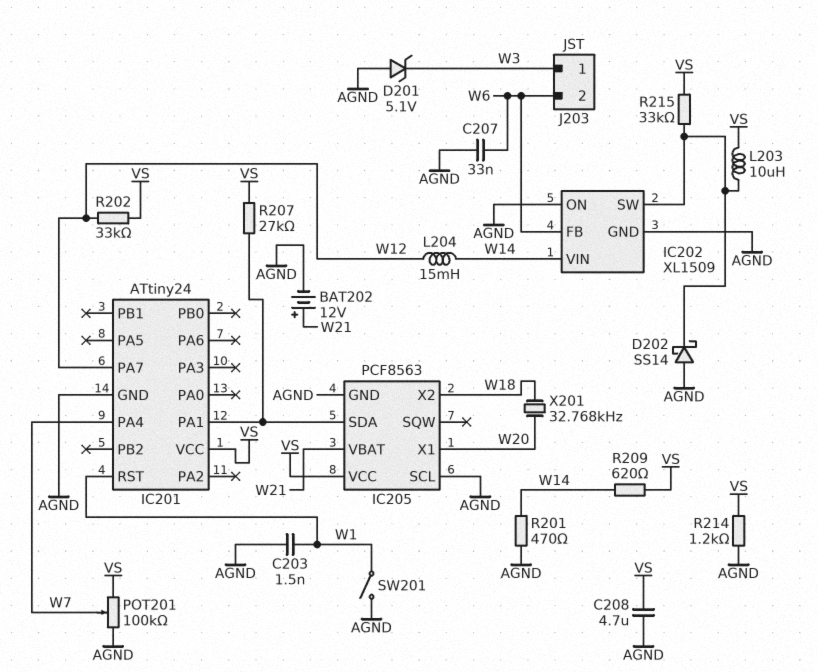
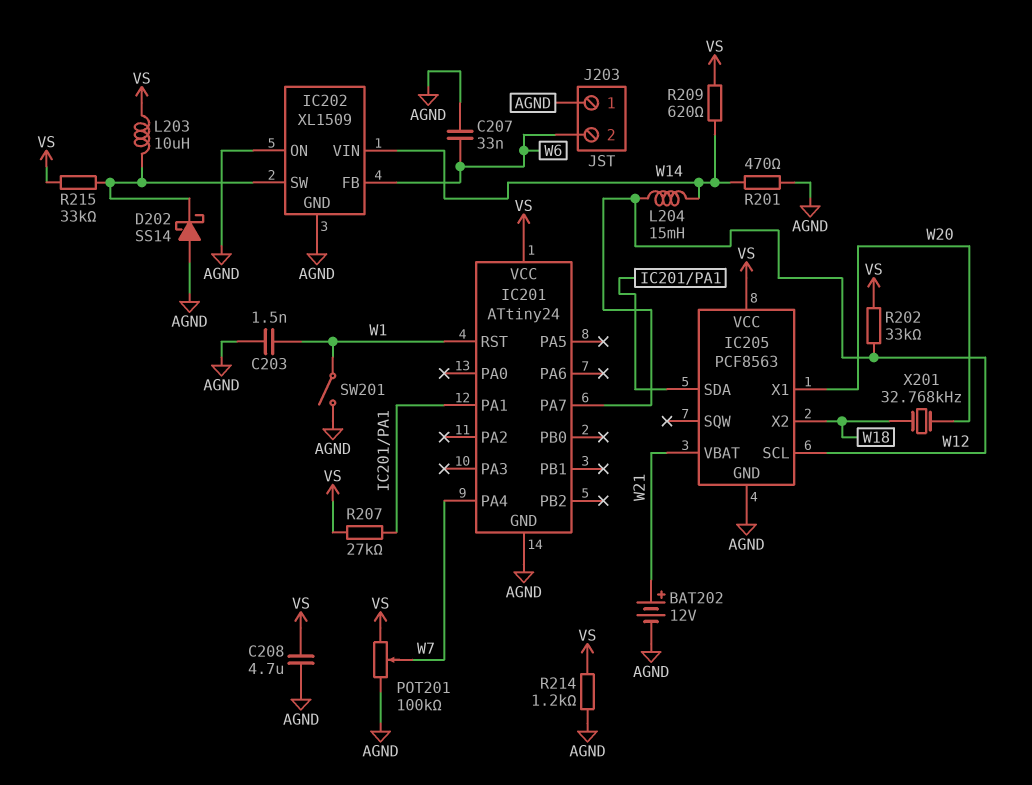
D201: zener 5.1V (A AGND, K W3) -> none
IC205 pin SCL: AGND -> W12
J203 pin 1: W3 -> AGND

